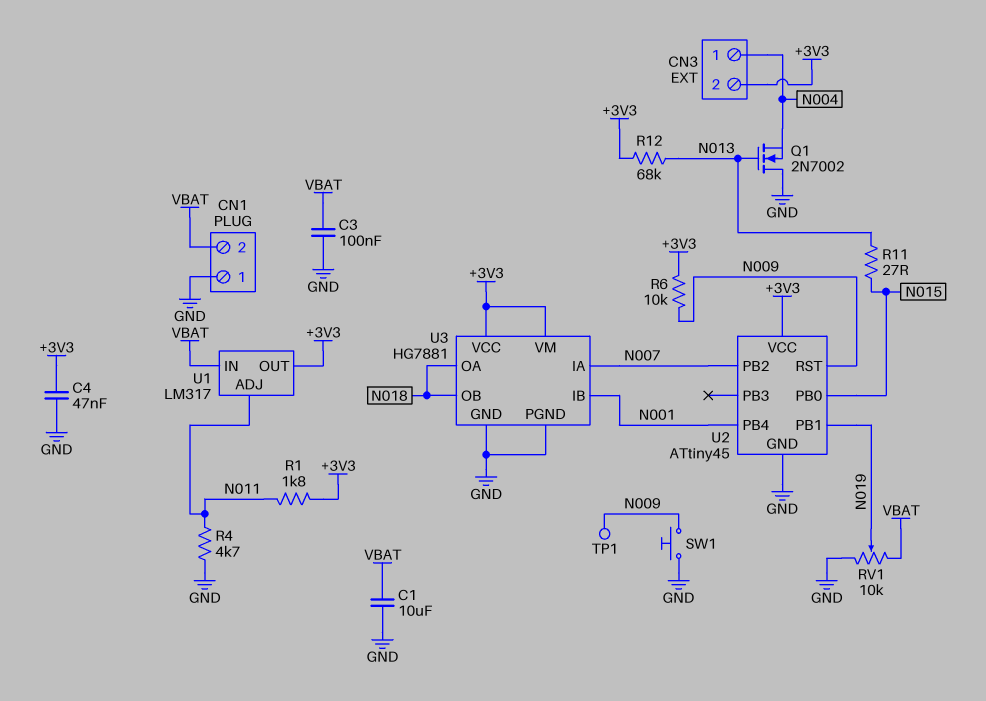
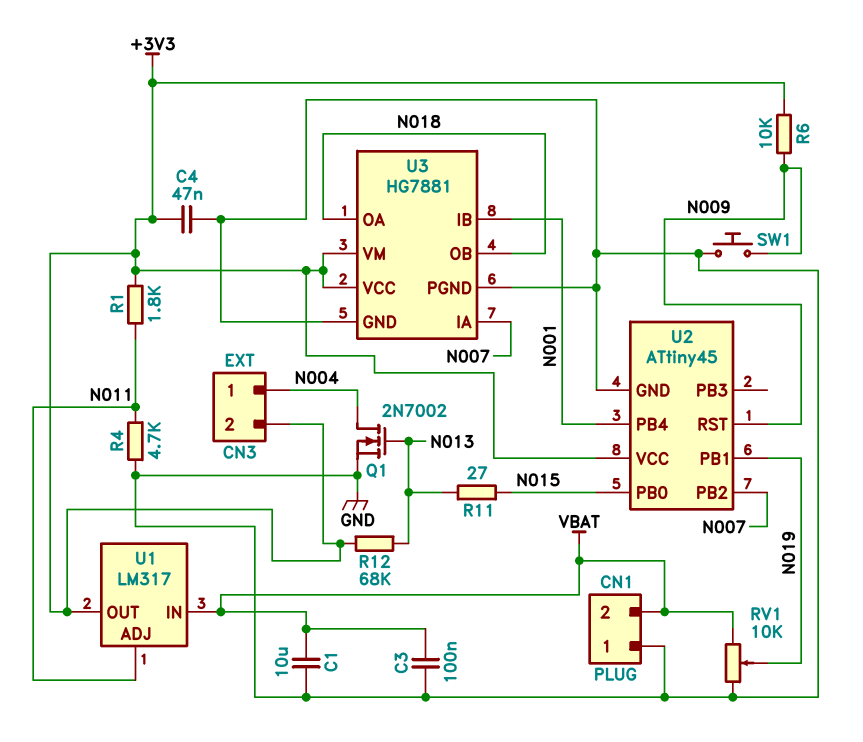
Q1: NMOS 2N7002 (G N013, D GND, S N004) -> NMOS 2N7002 (G N013, D N004, S GND)
TP1: test point (N009) -> none

